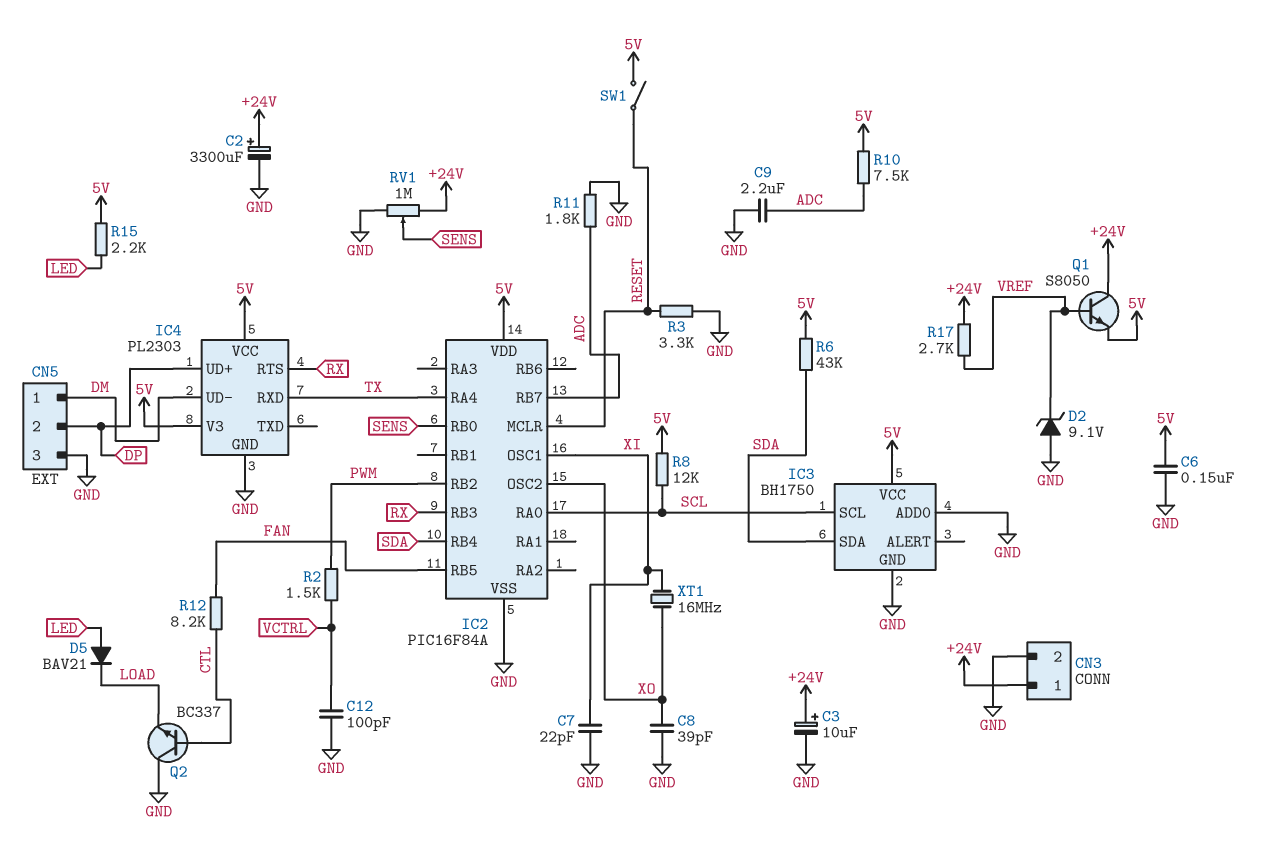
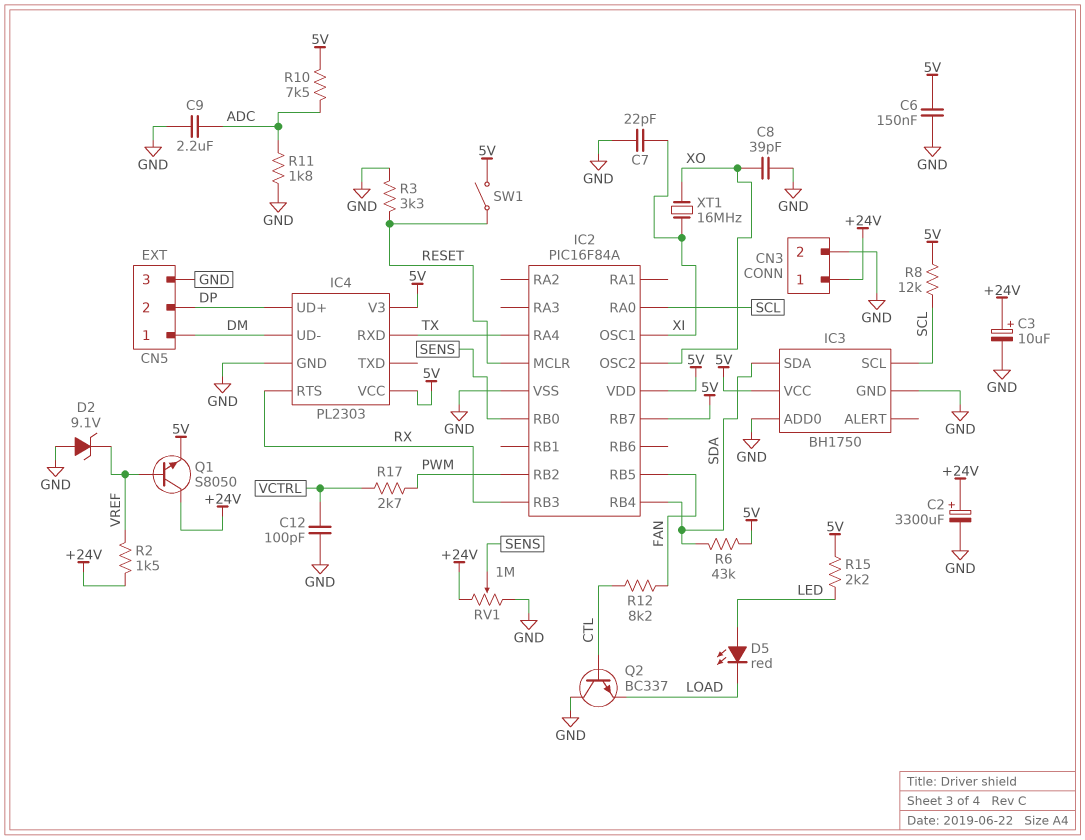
D5: diode BAV21 (A LED, K LOAD) -> LED red (A LED, K LOAD)
IC2 pin RB7: ADC -> 5V
R2: 1.5k (PWM, VCTRL) -> 1.5k (+24V, VREF)
R17: 2.7k (+24V, VREF) -> 2.7k (PWM, VCTRL)

